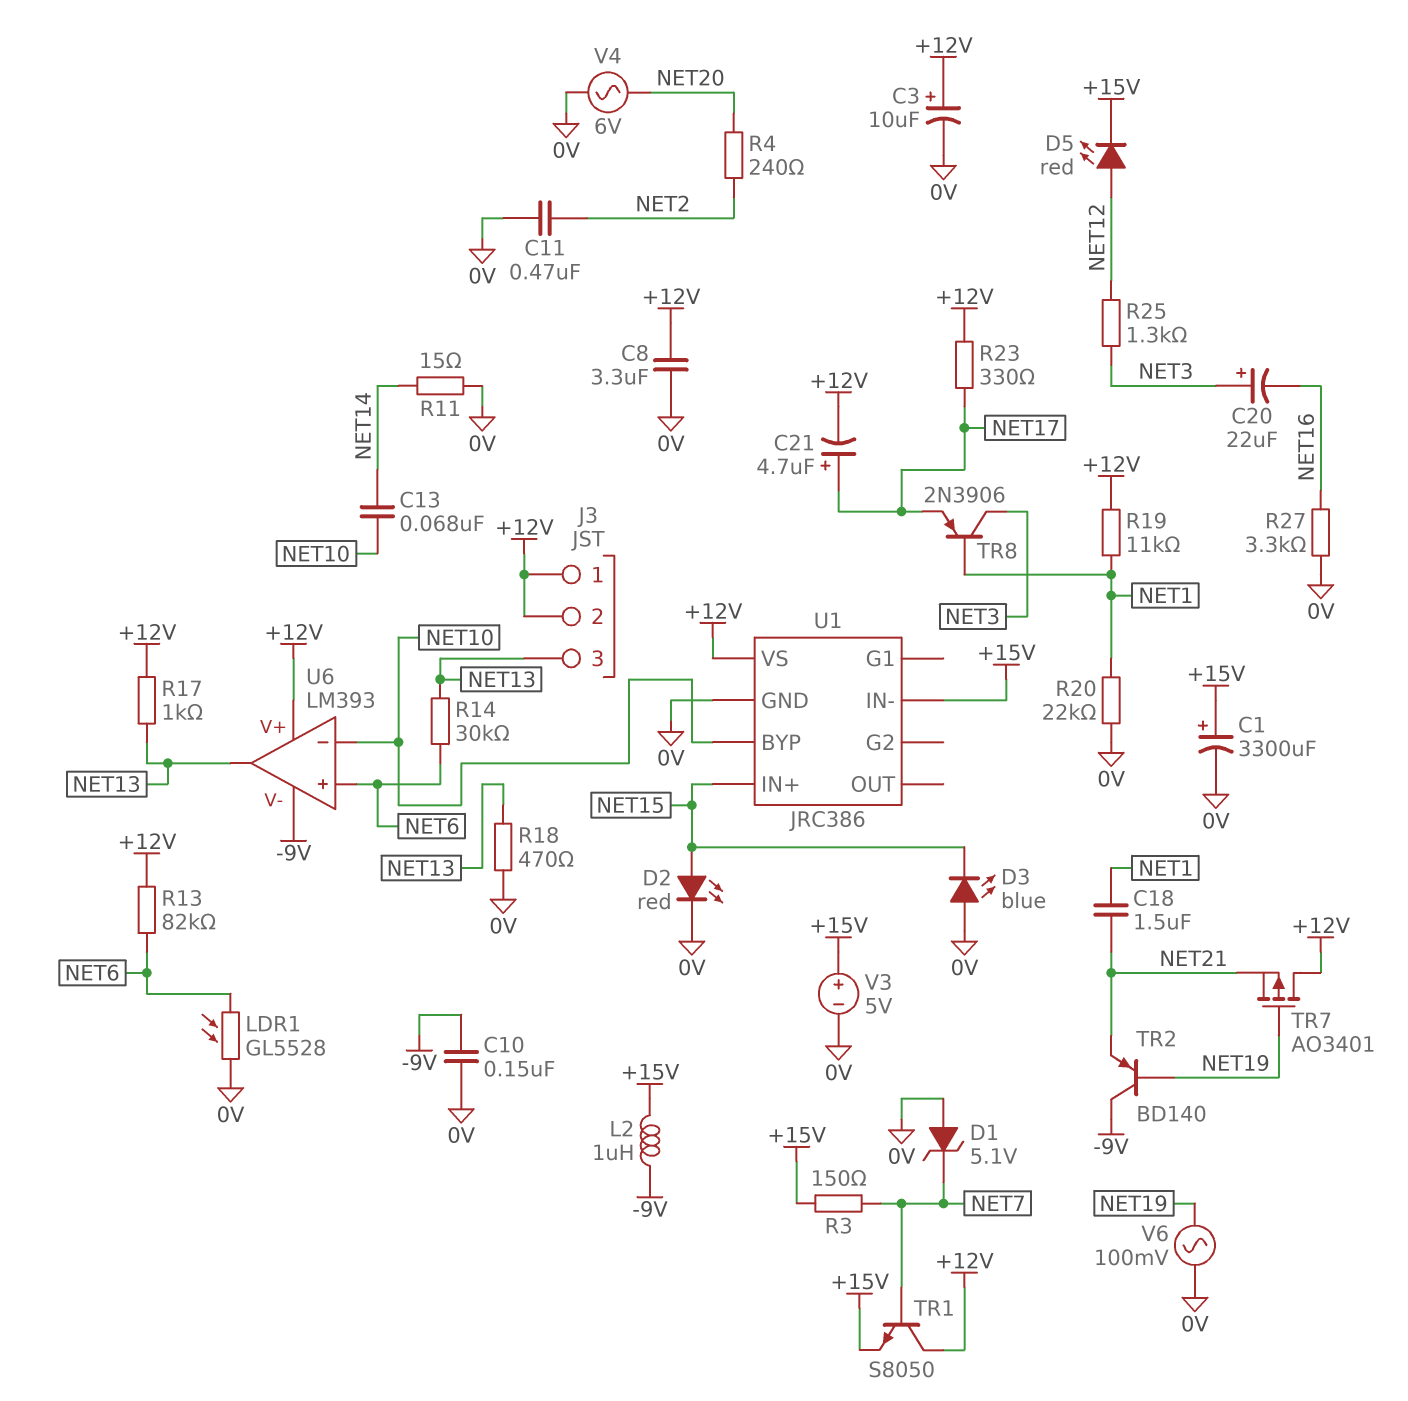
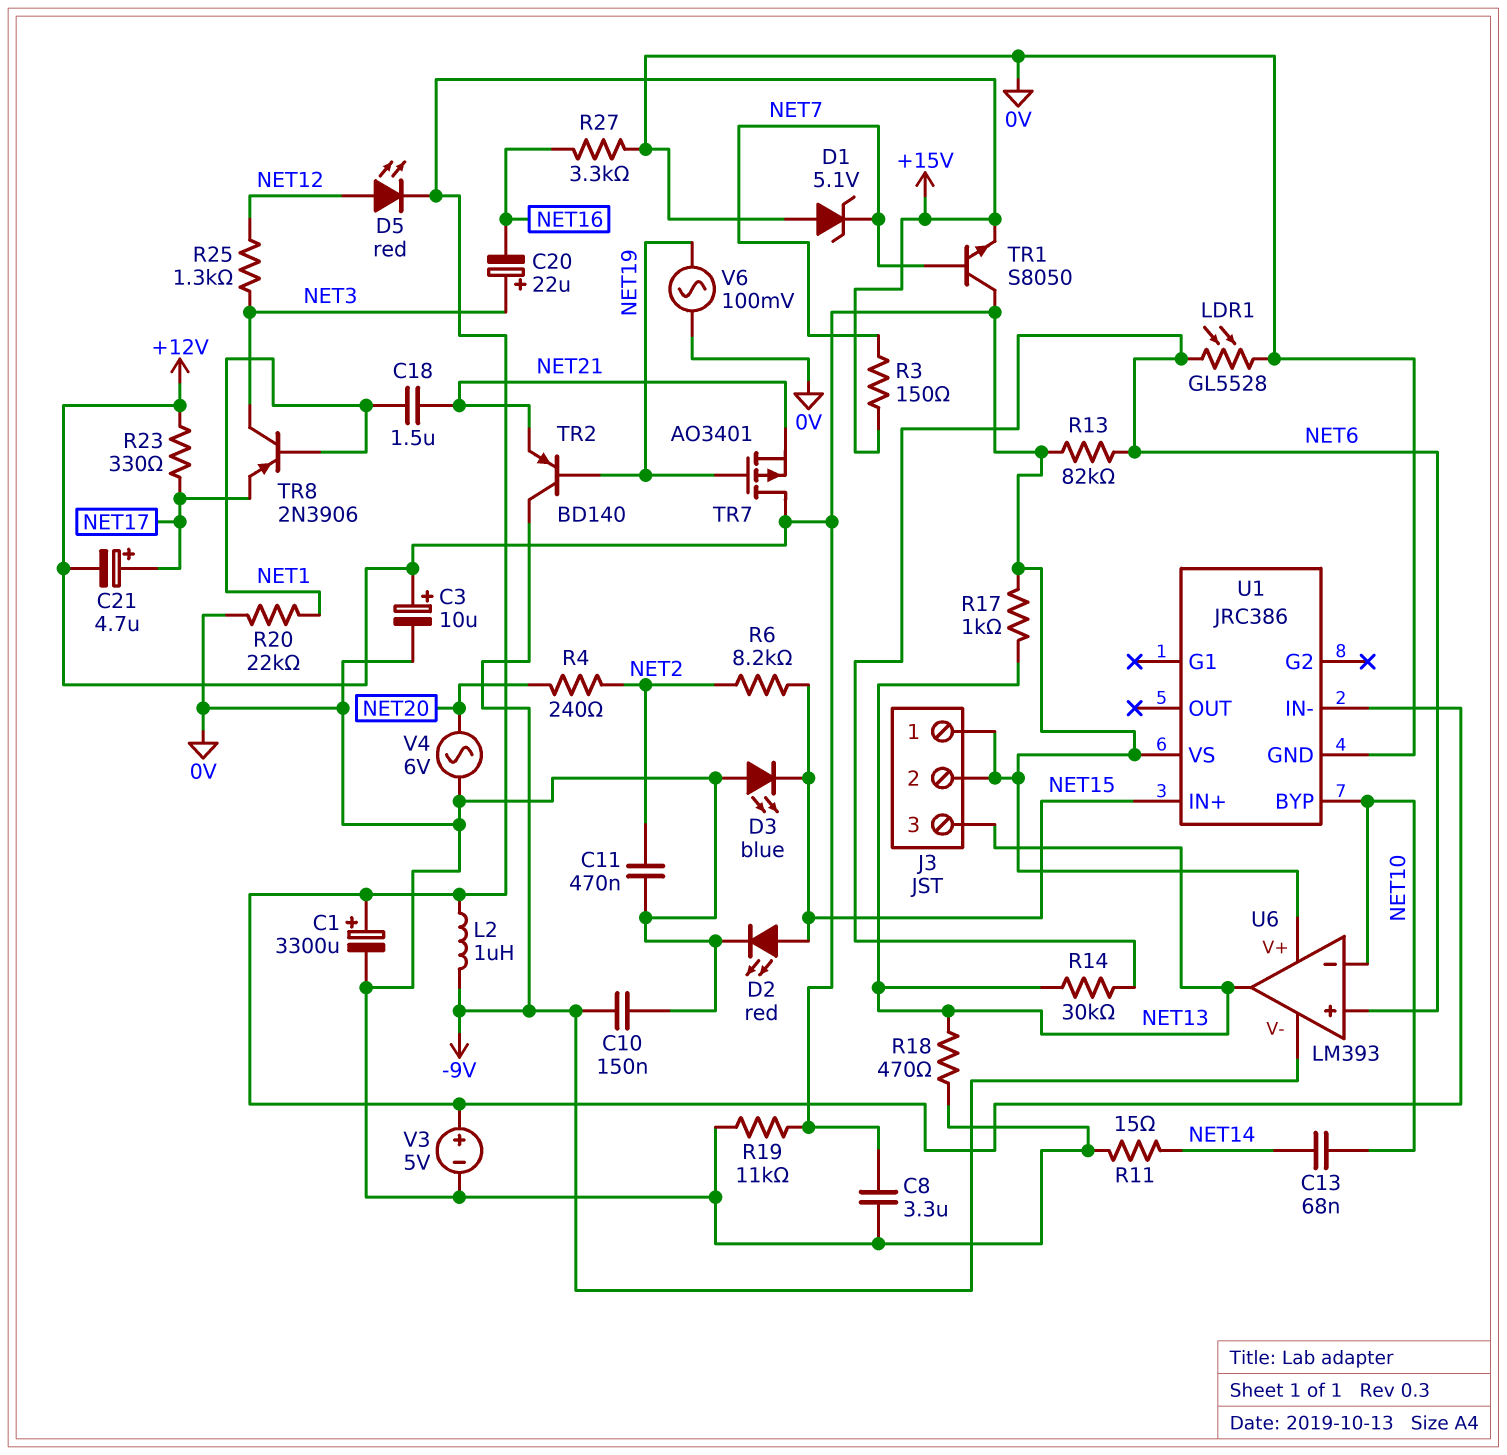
R6: none -> 8.2k (NET2, NET15)
R19: 11k (+12V, NET1) -> 11k (+12V, 0V)

